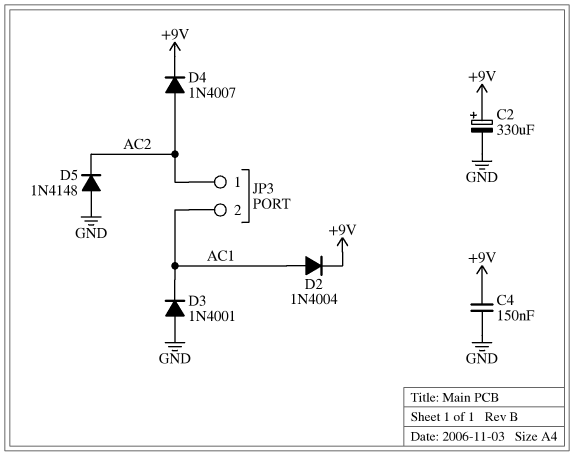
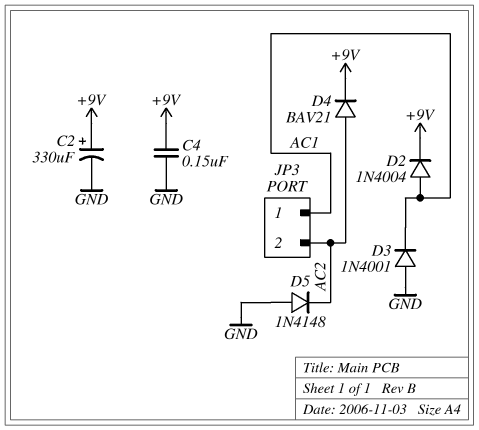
D4: diode 1N4007 (A AC2, K +9V) -> diode BAV21 (A AC2, K +9V)
JP3 pin 1: AC2 -> AC1
JP3 pin 2: AC1 -> AC2

